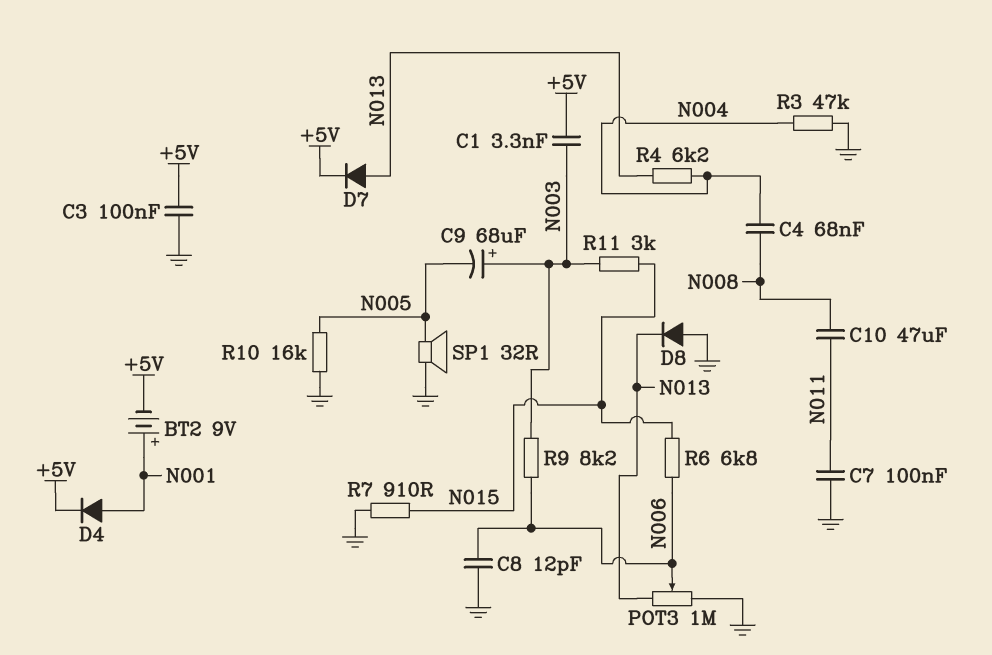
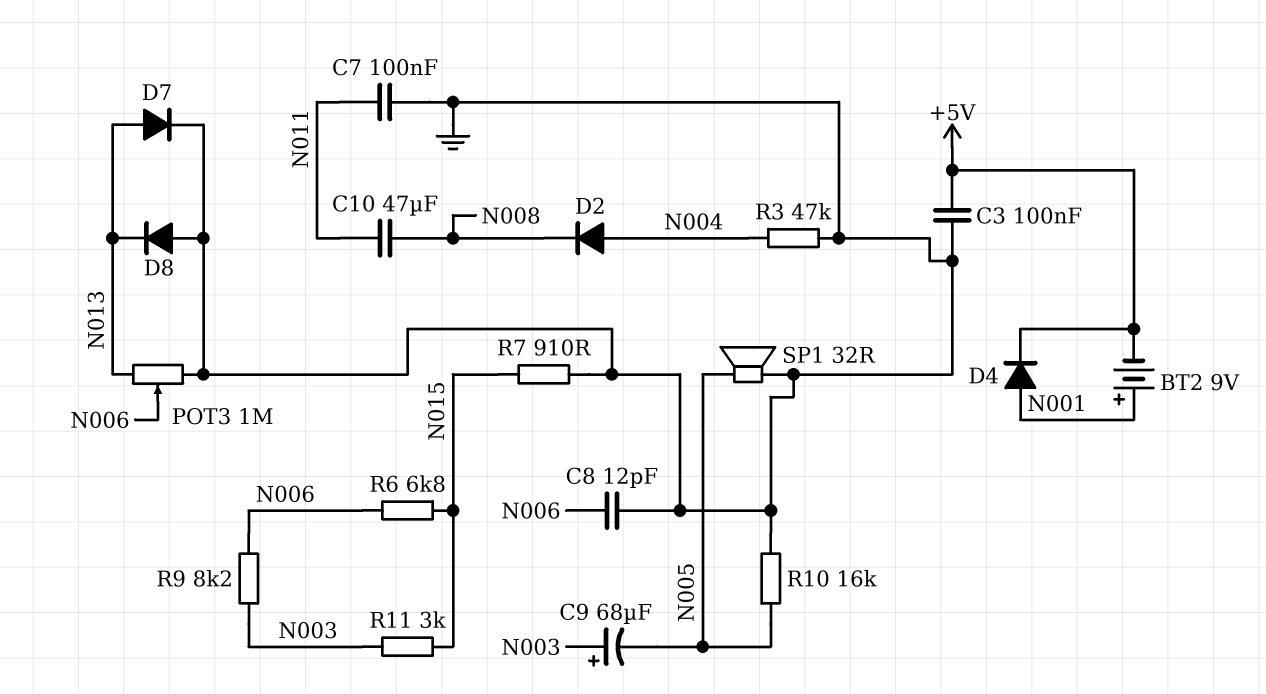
C1: 3.3nF (+5V, N003) -> none
C4: 68nF (N004, N008) -> none
D2: none -> diode (A N004, K N008)
D7: diode (A N013, K +5V) -> diode (A N013, K GND)
R4: 6.2k (N004, N013) -> none

